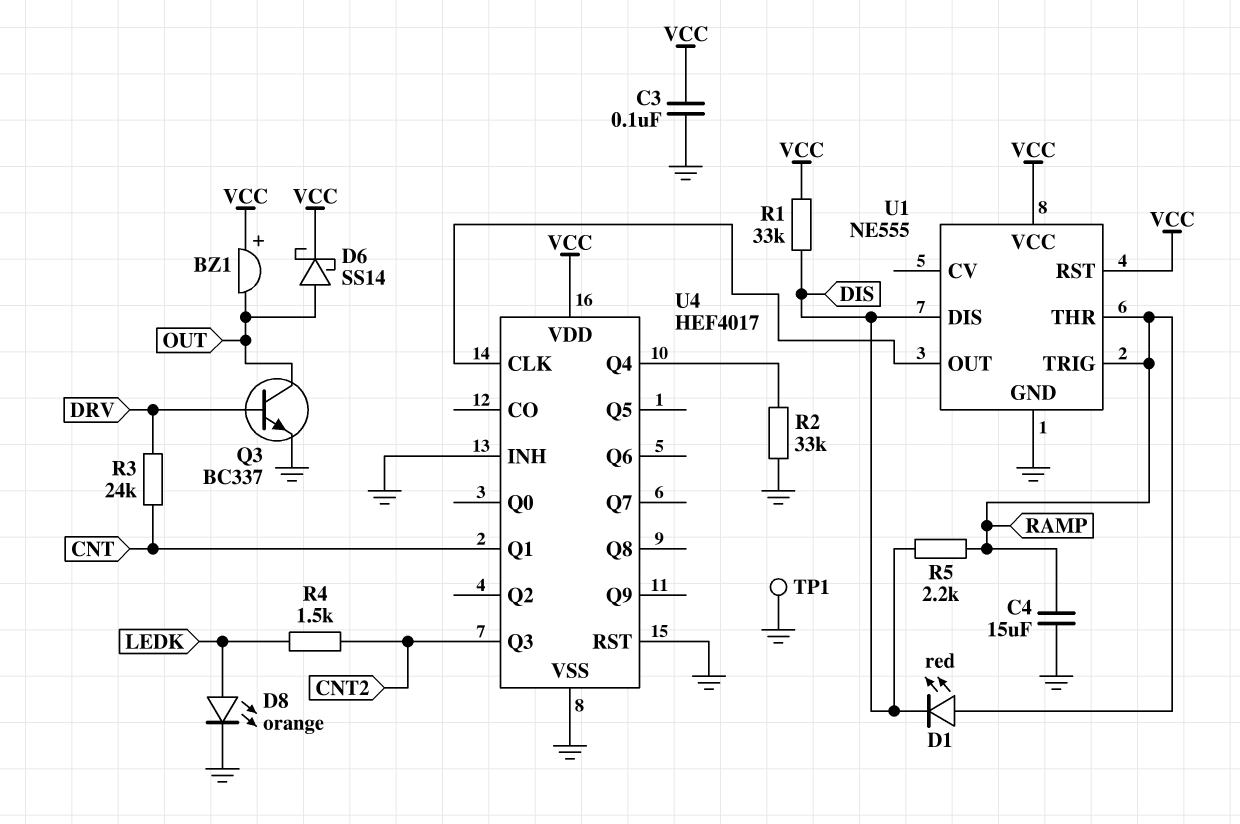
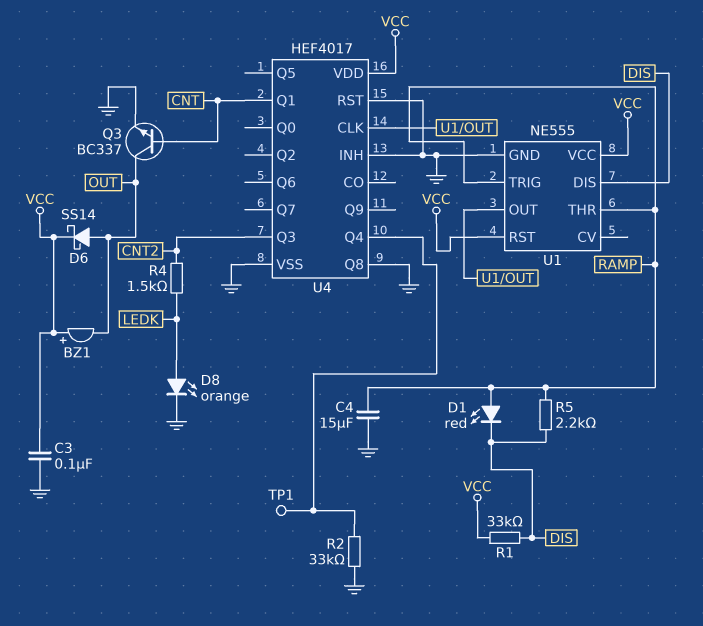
Q3: NPN BC337 (B DRV, C OUT, E GND) -> NPN BC337 (B CNT, C OUT, E GND)
R3: 24k (CNT, DRV) -> none
TP1: test point (GND) -> test point (U4/Q4)
U4 pin Q8: none -> GND

